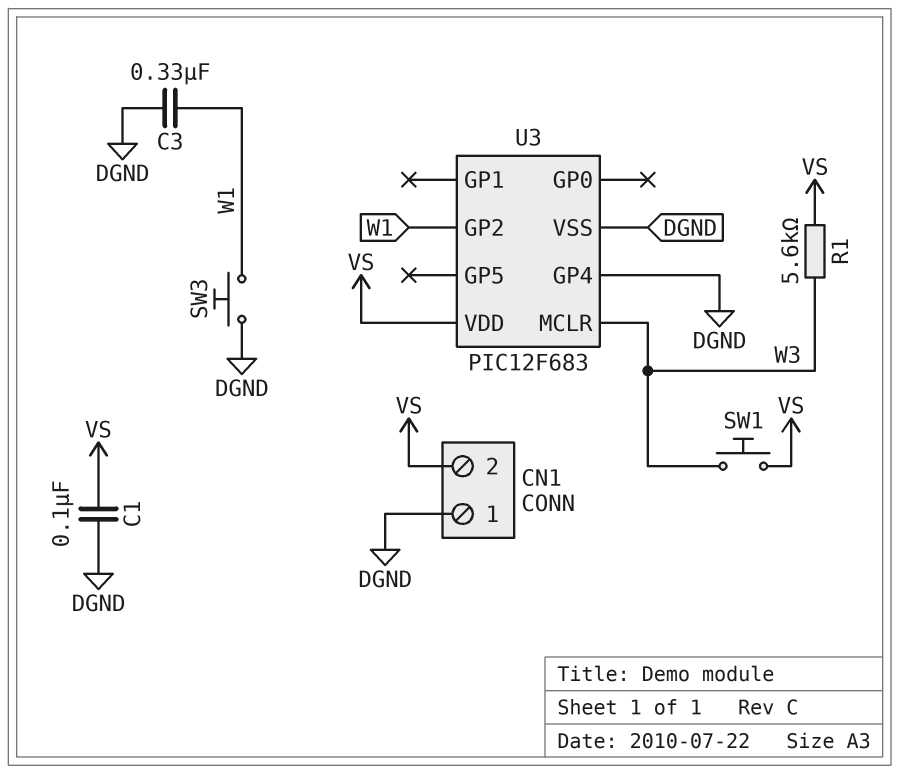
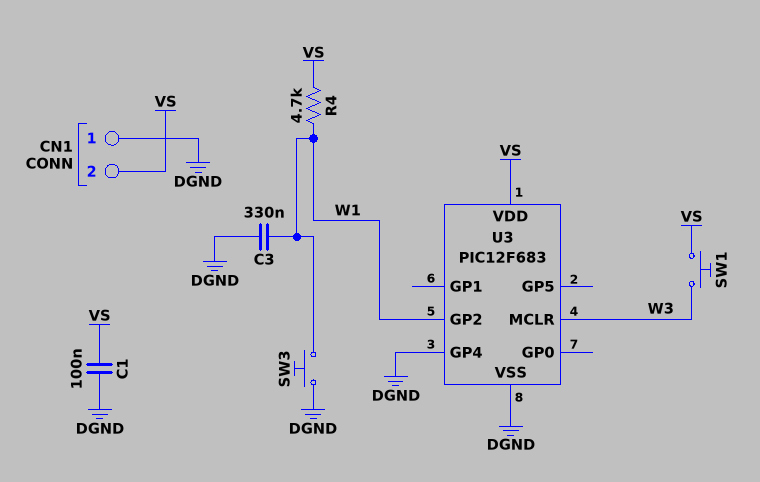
R1: 5.6k (VS, W3) -> none
R4: none -> 4.7k (VS, W1)

